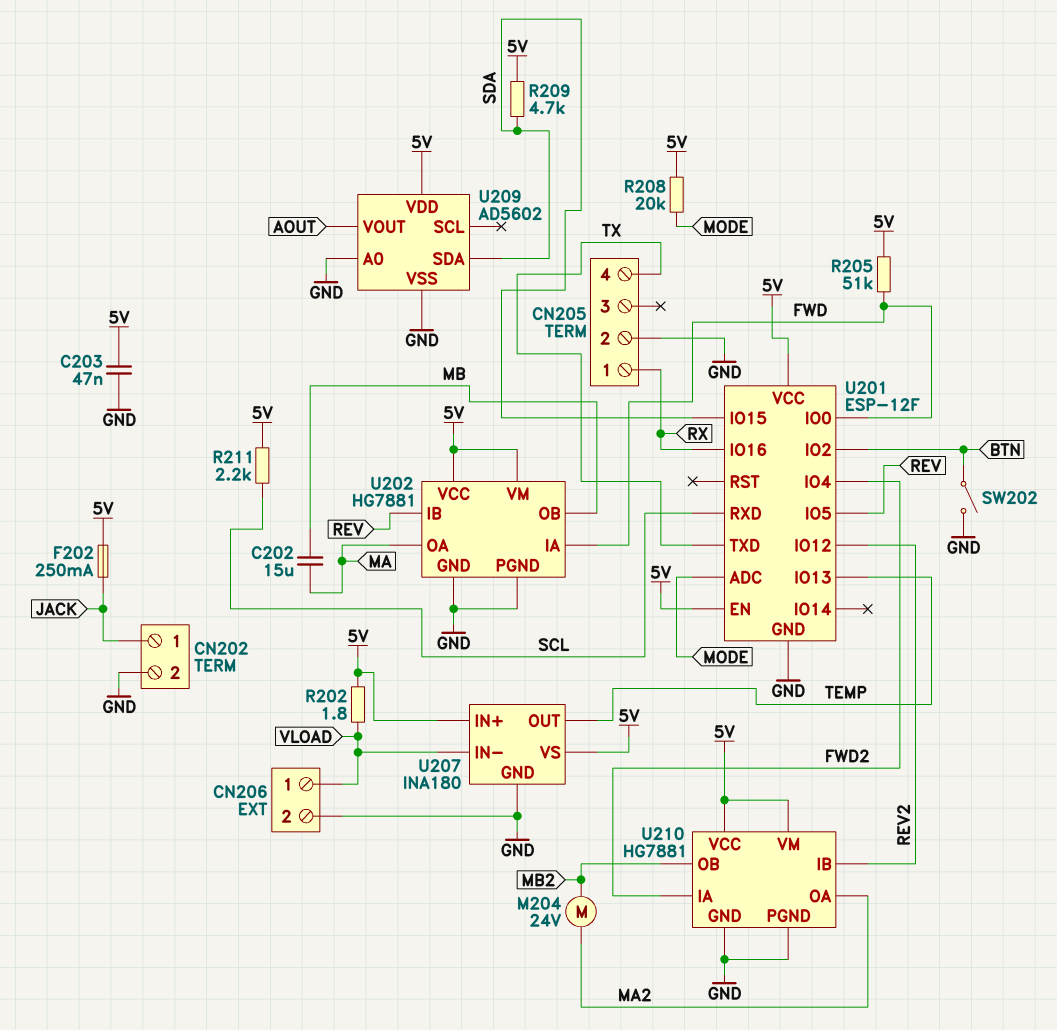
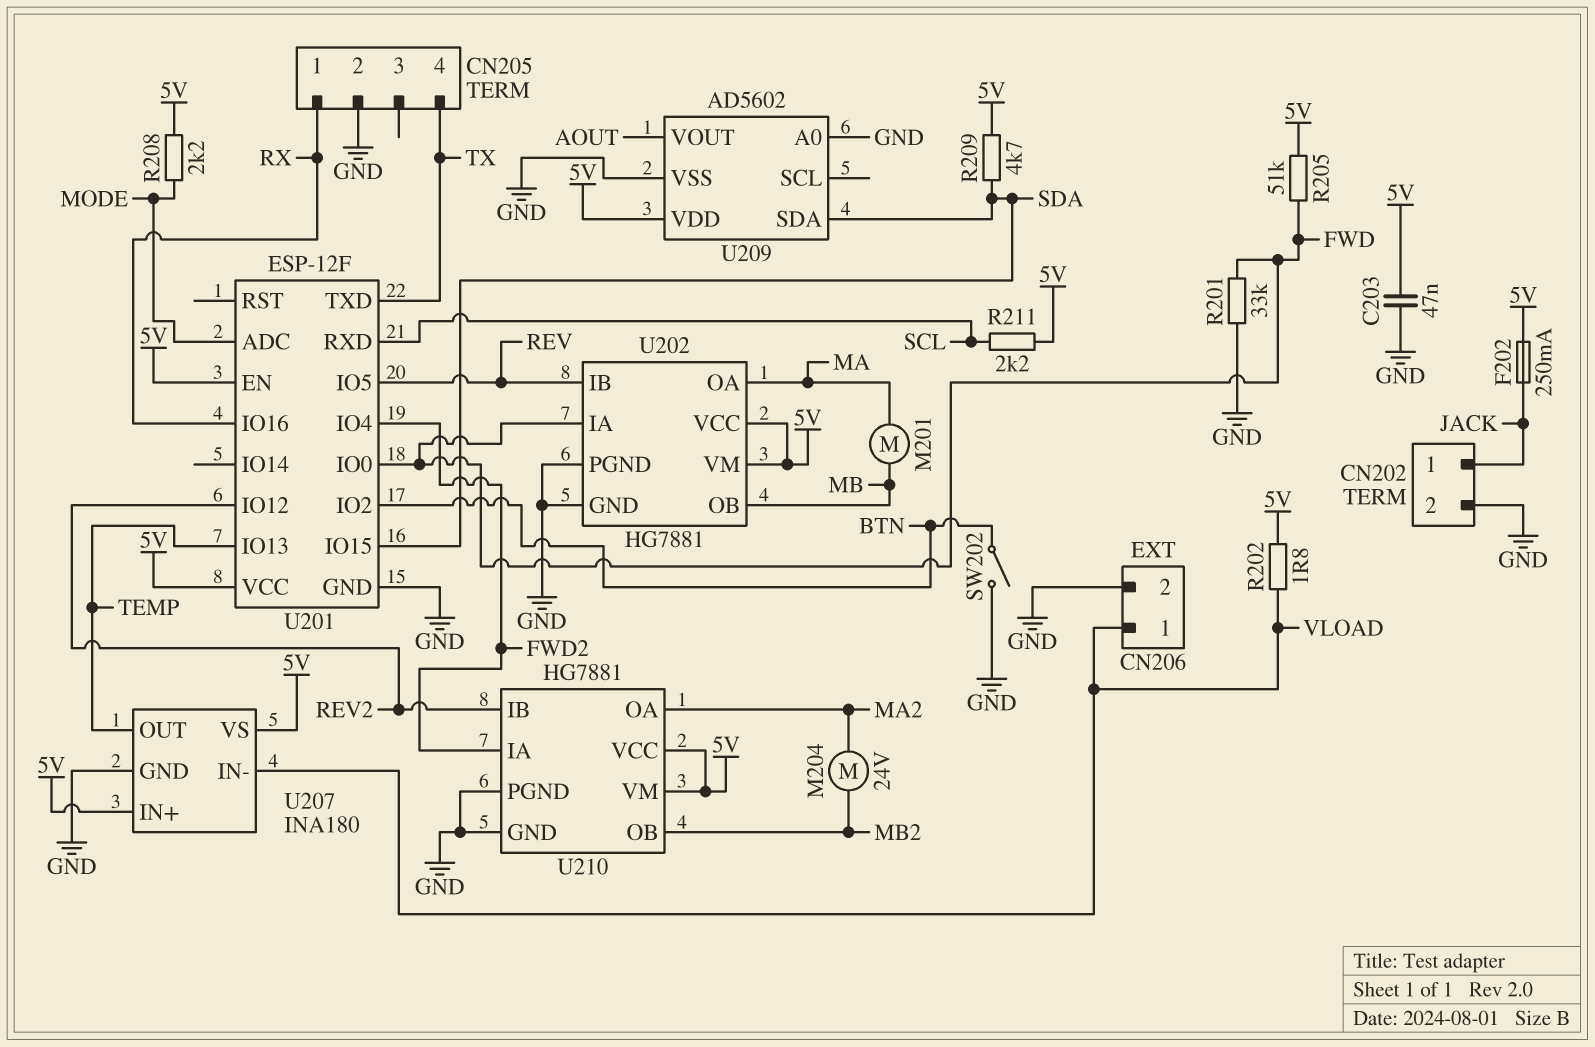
C202: 15uF (MA, MB) -> none
M201: none -> motor (MA, MB)
R201: none -> 33k (FWD, GND)
R208: 20k (5V, MODE) -> 2.2k (5V, MODE)

